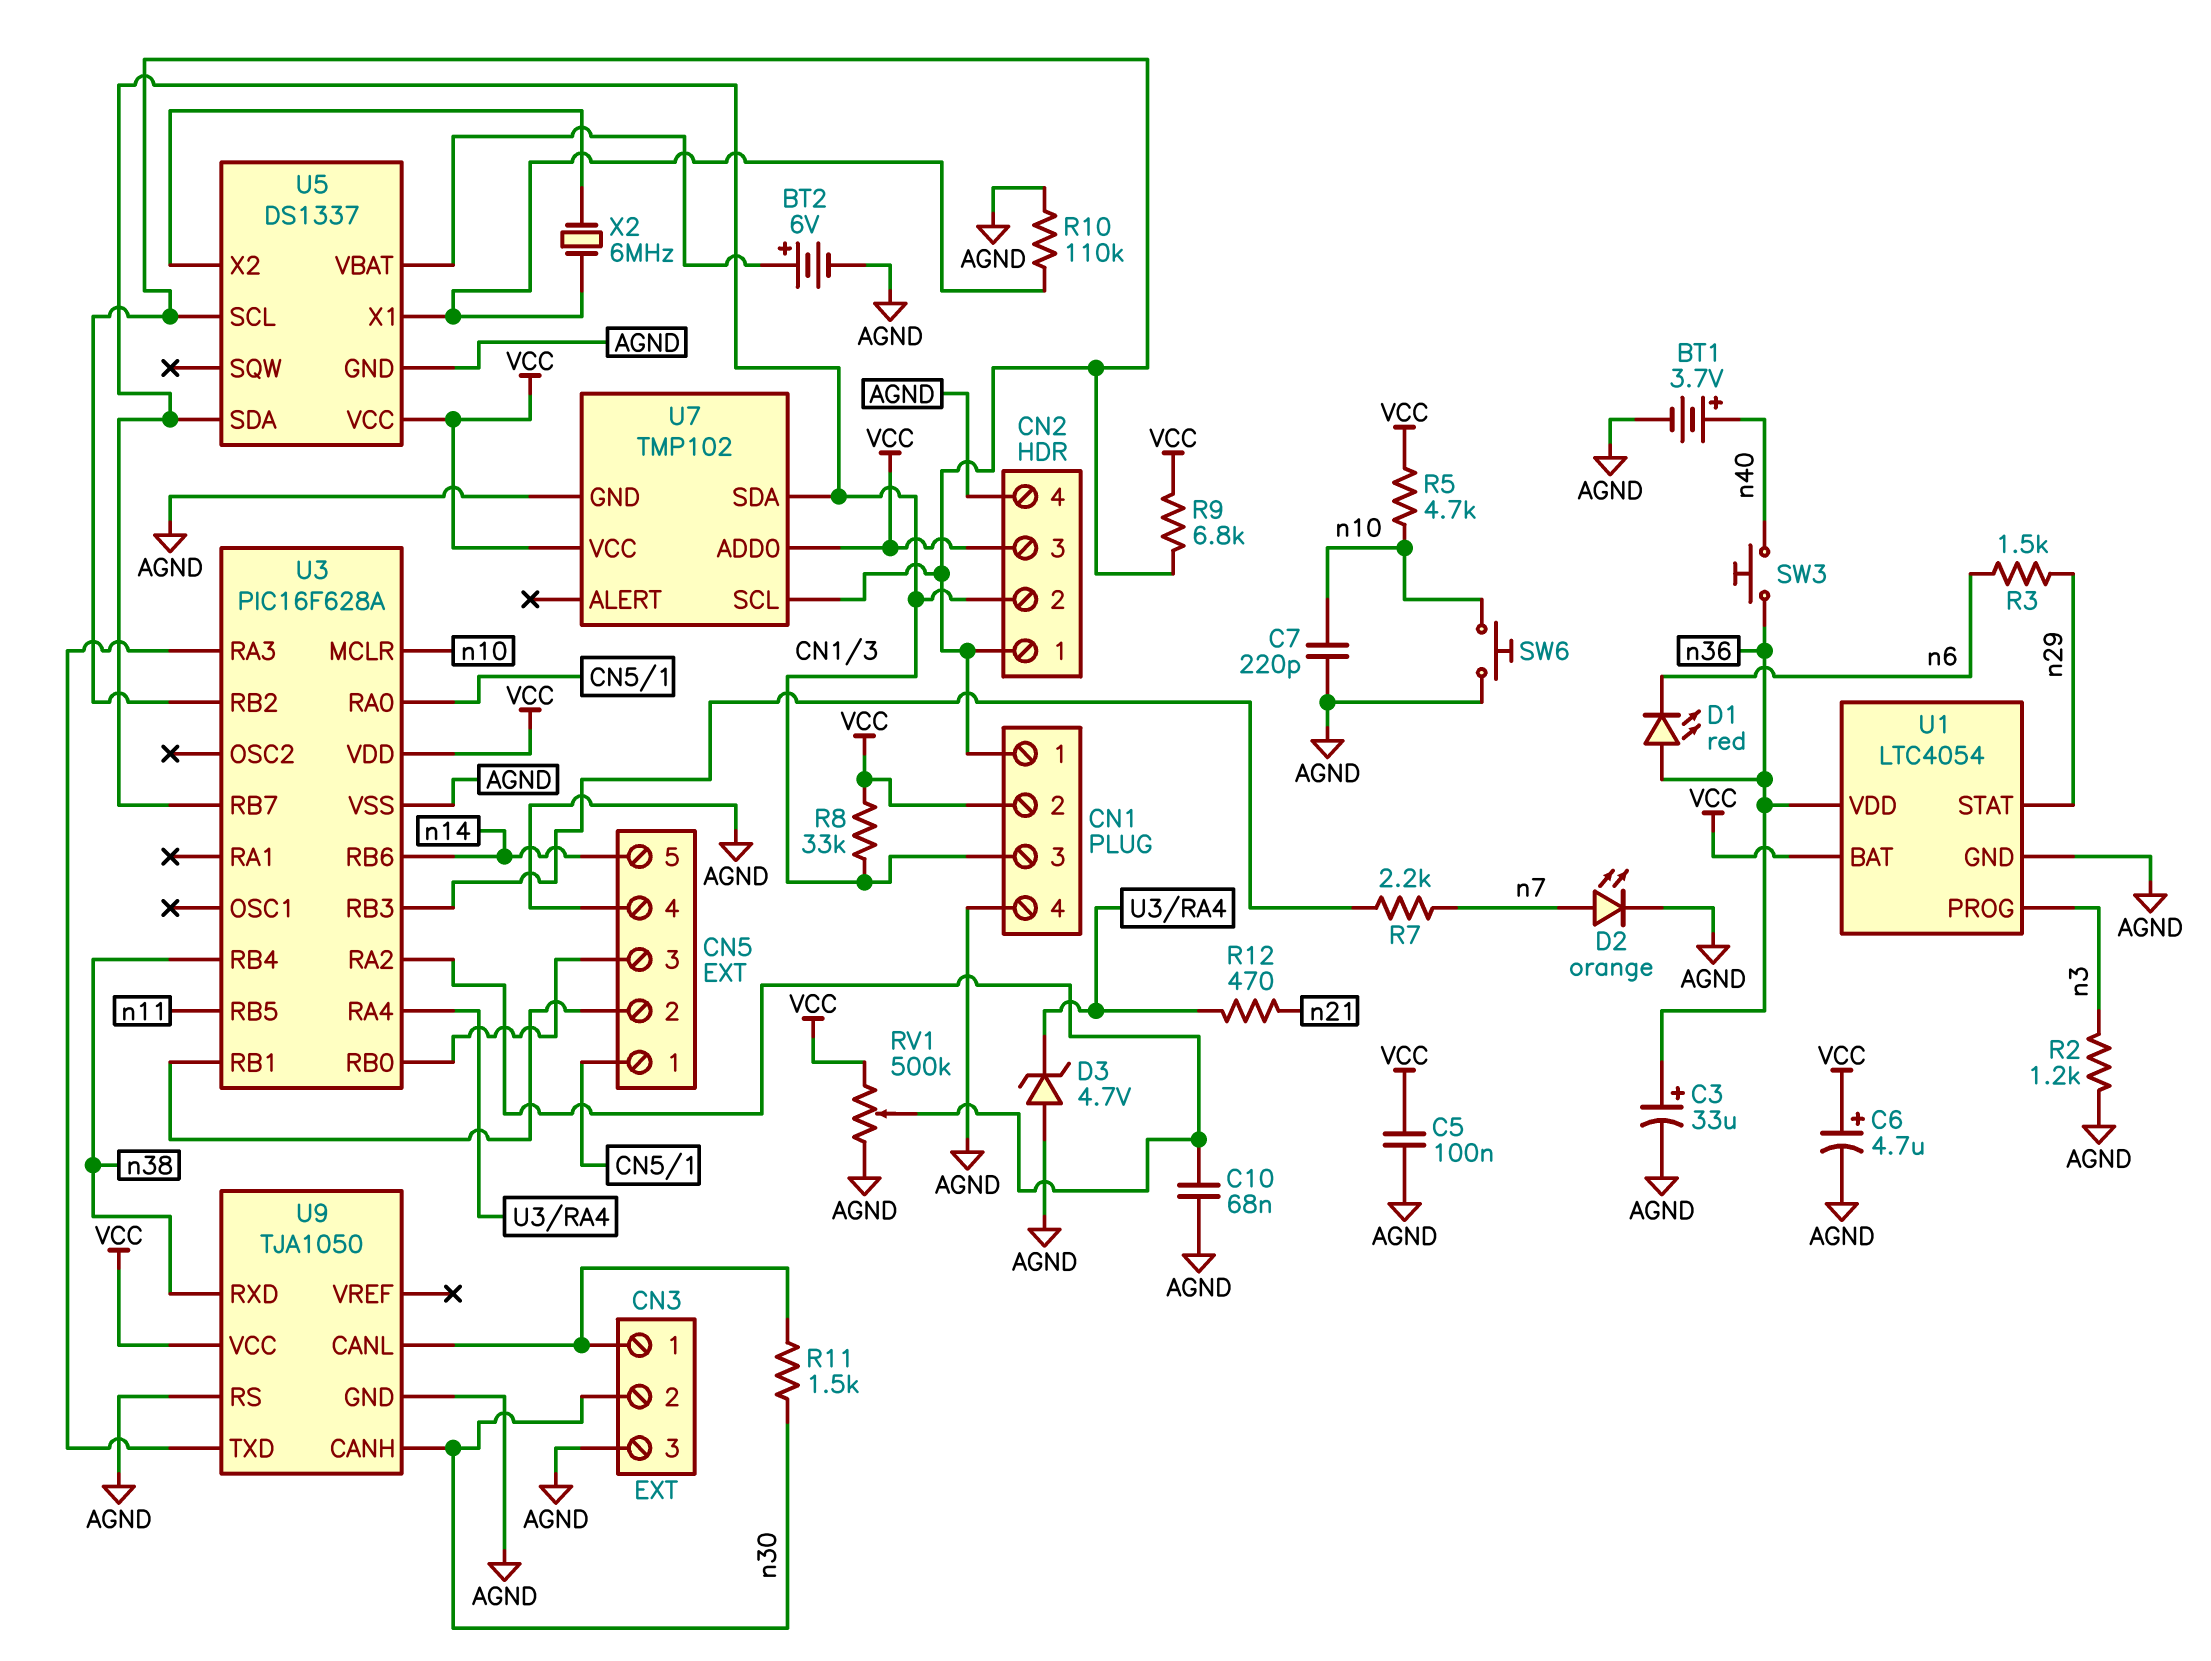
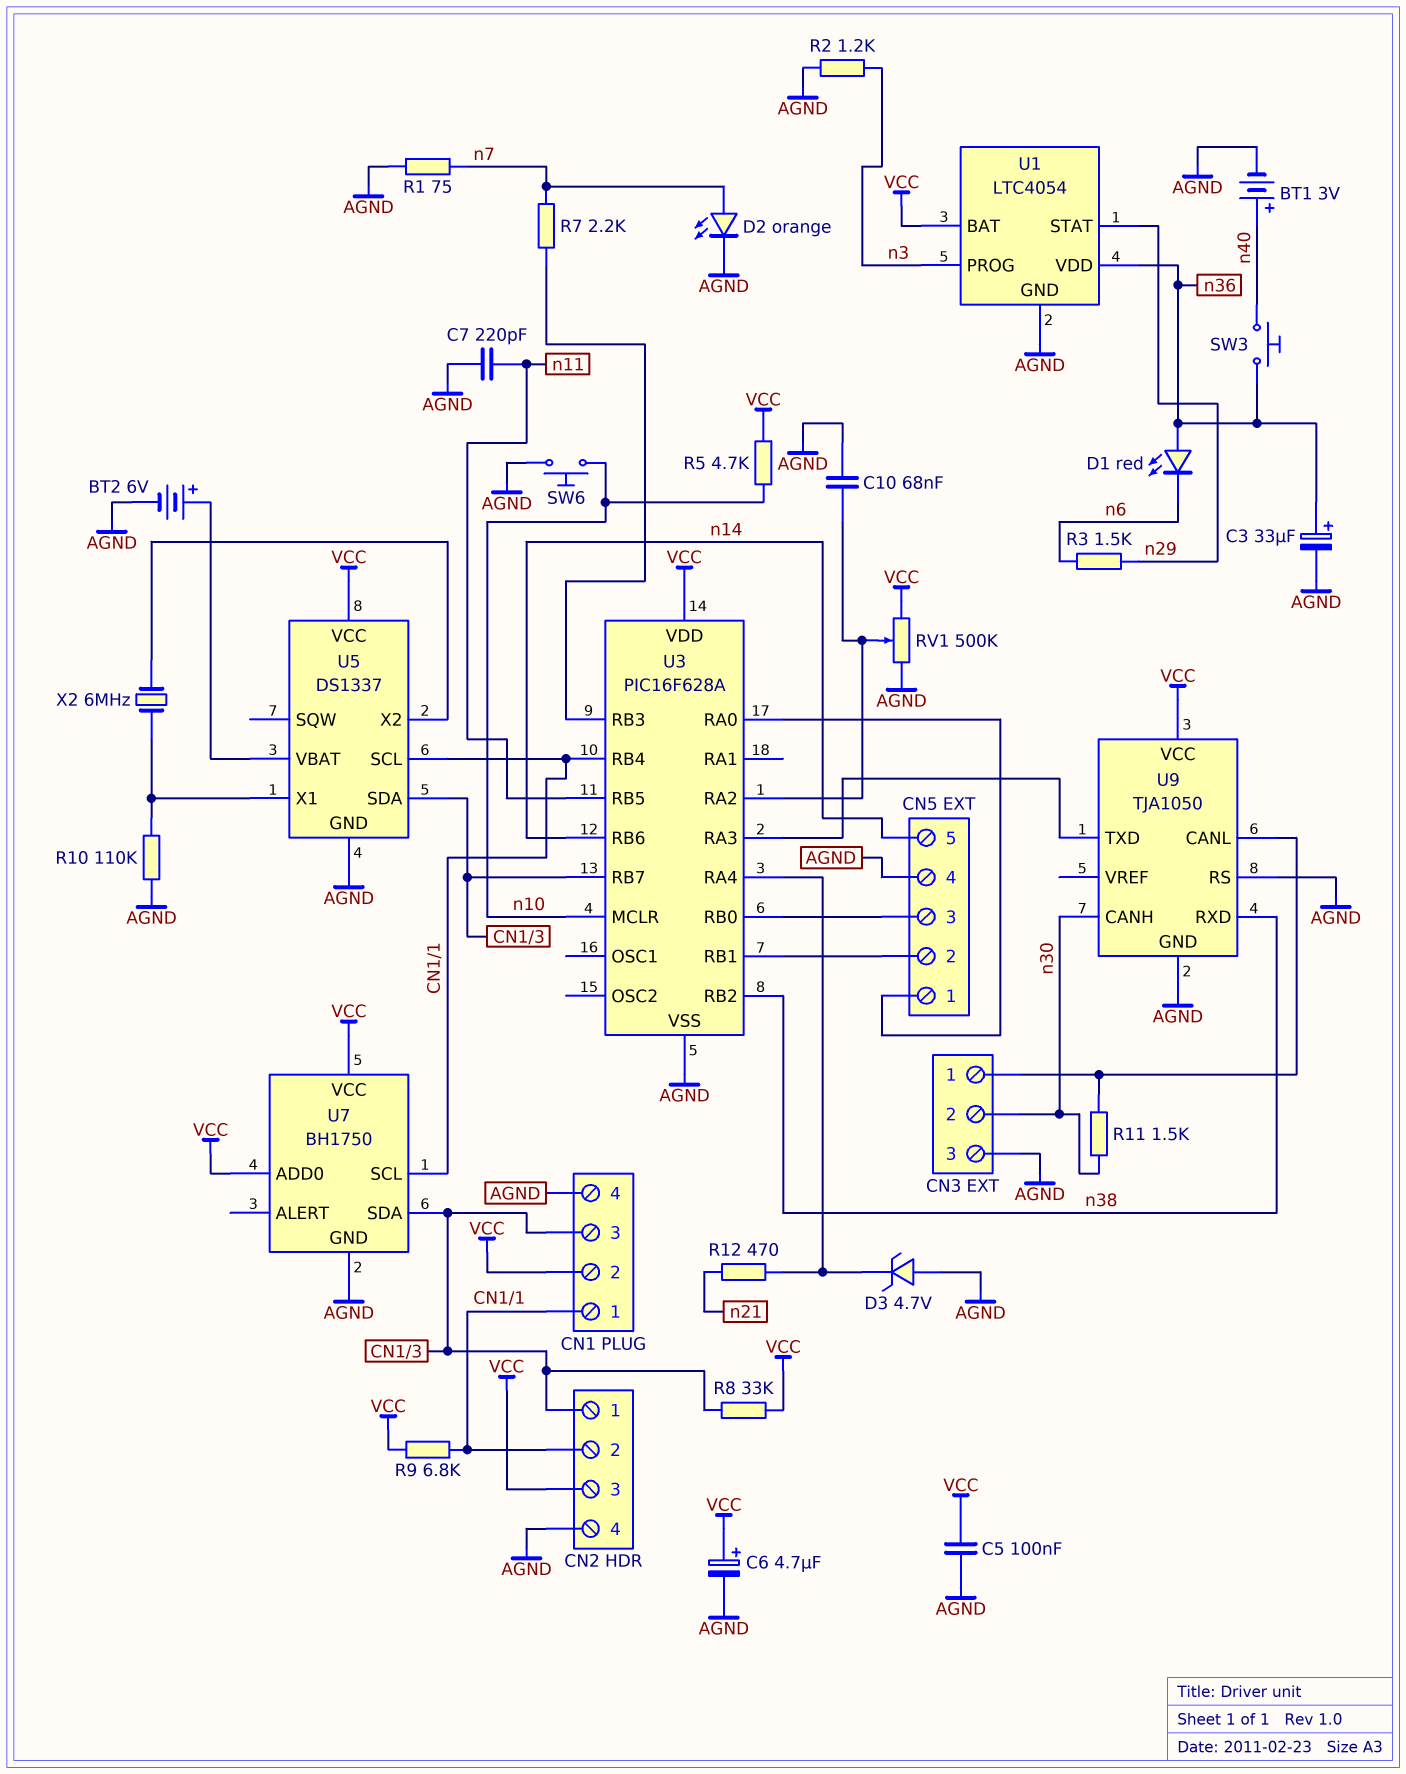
BT1: 3.7V (plus n40, minus AGND) -> 3V (plus n40, minus AGND)
C7: 220pF (AGND, n10) -> 220pF (AGND, n11)
CN2 pin 1: CN1/1 -> CN1/3
CN2 pin 2: CN1/3 -> CN1/1
R1: none -> 75 (AGND, n7)
U3 pin RB2: CN1/1 -> n38
U3 pin RB4: n38 -> CN1/1
U7: TMP102 -> BH1750

